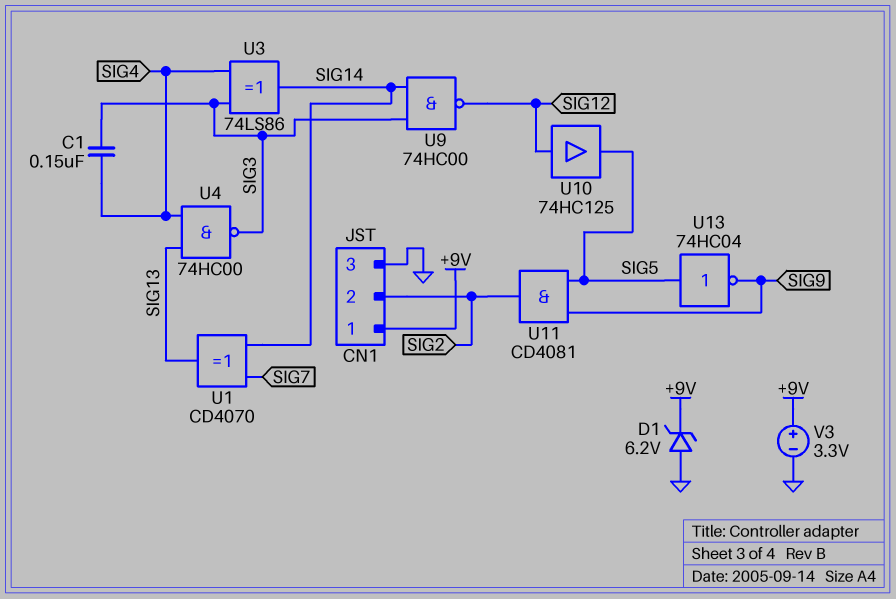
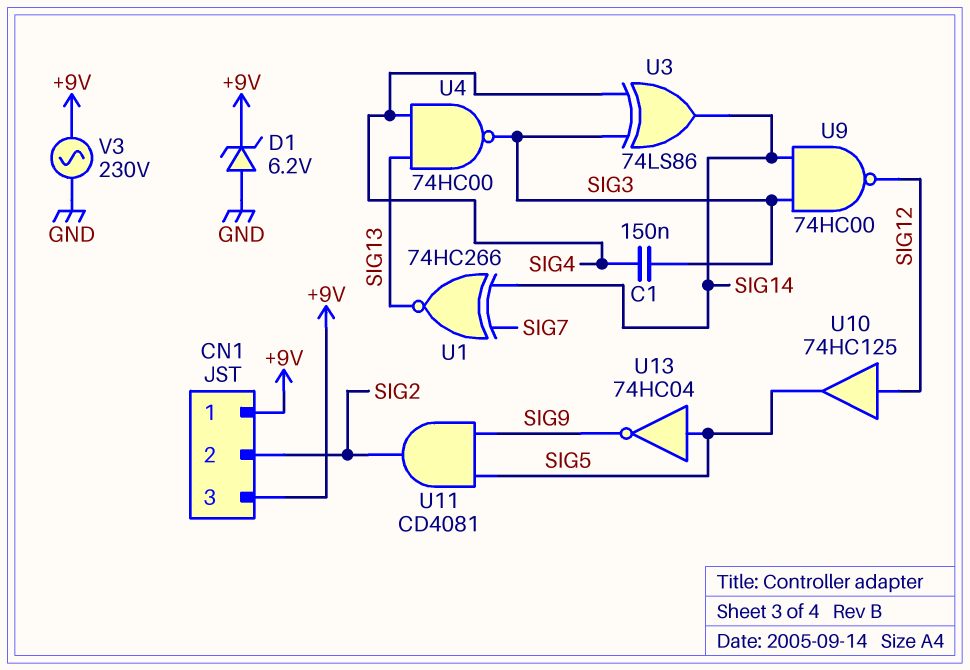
CN1 pin 3: GND -> +9V
U1: XOR CD4070 (in SIG7, in SIG14, out SIG13) -> XNOR 74HC266 (in SIG7, in SIG14, out SIG13)
V3: 3.3V (plus +9V, minus GND) -> AC 230V (+9V, GND)

